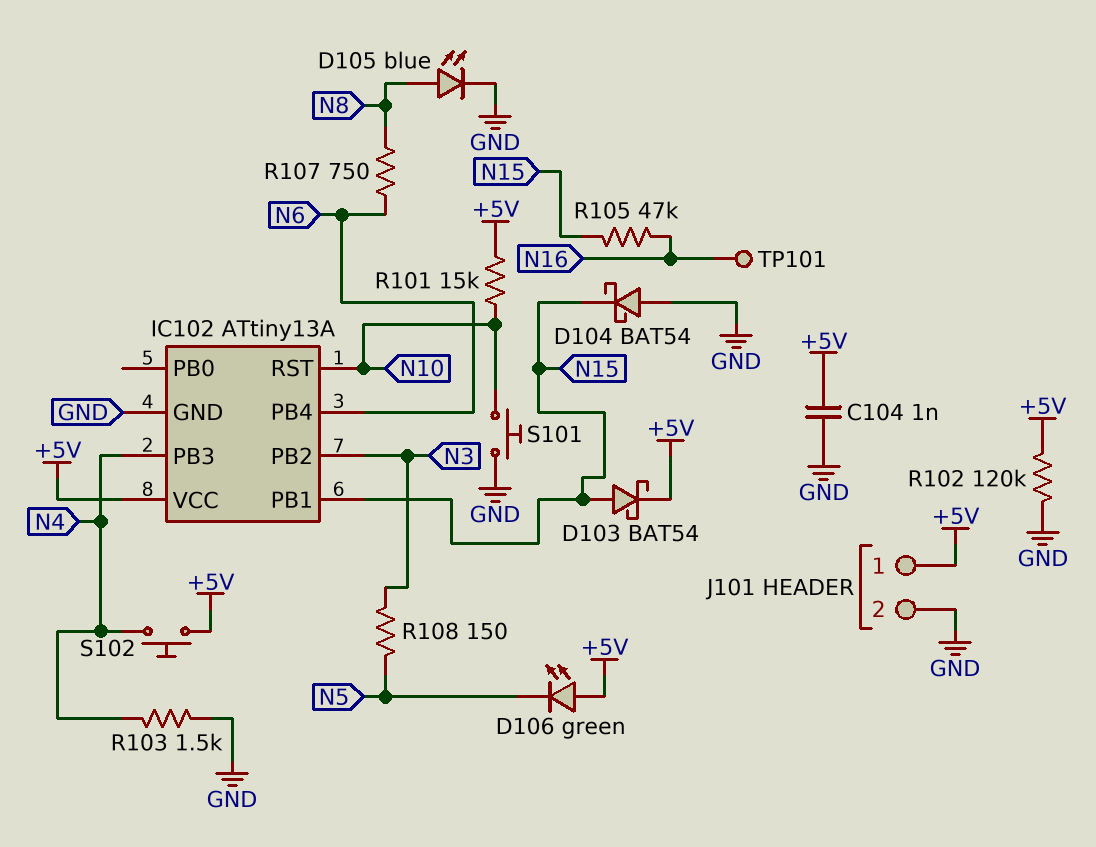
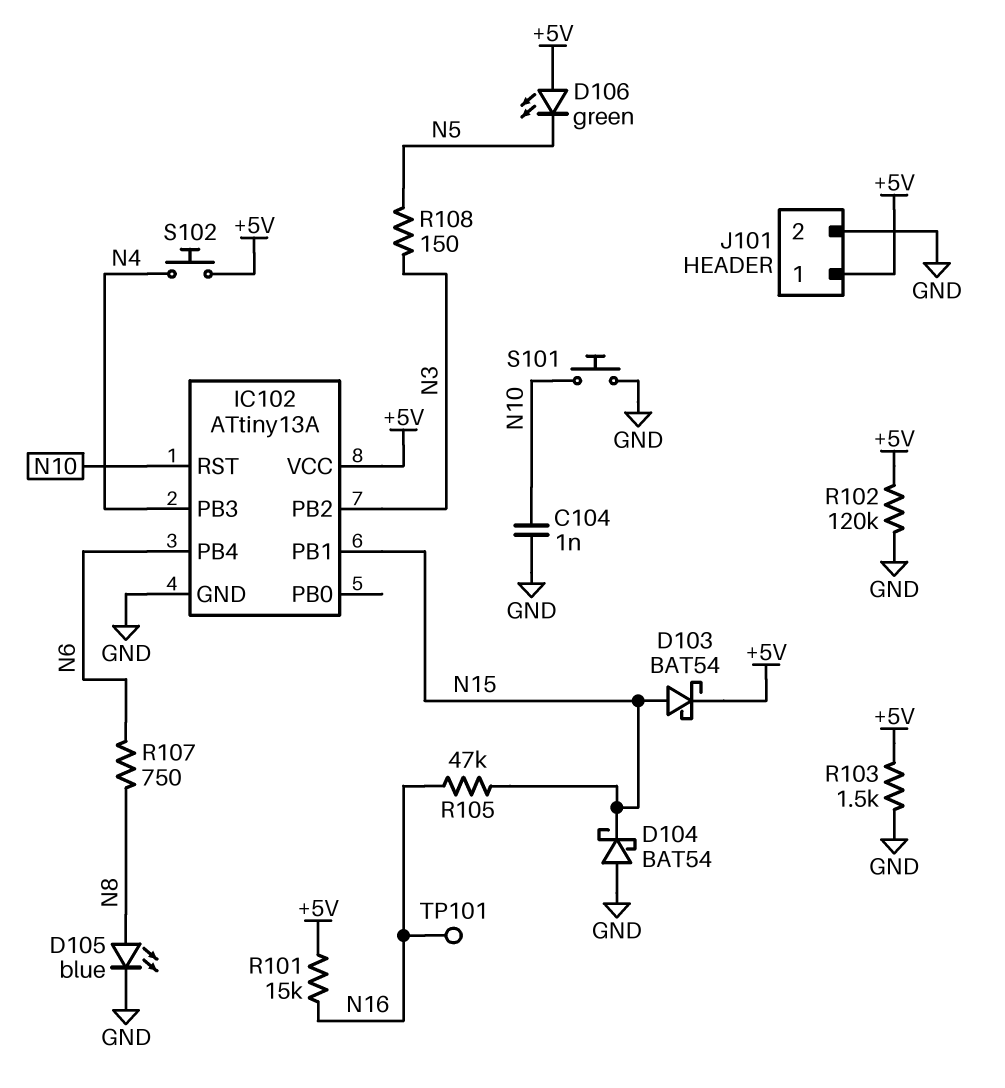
C104: 1nF (+5V, GND) -> 1nF (GND, N10)
R101: 15k (+5V, N10) -> 15k (+5V, N16)
R103: 1.5k (GND, N4) -> 1.5k (+5V, GND)

